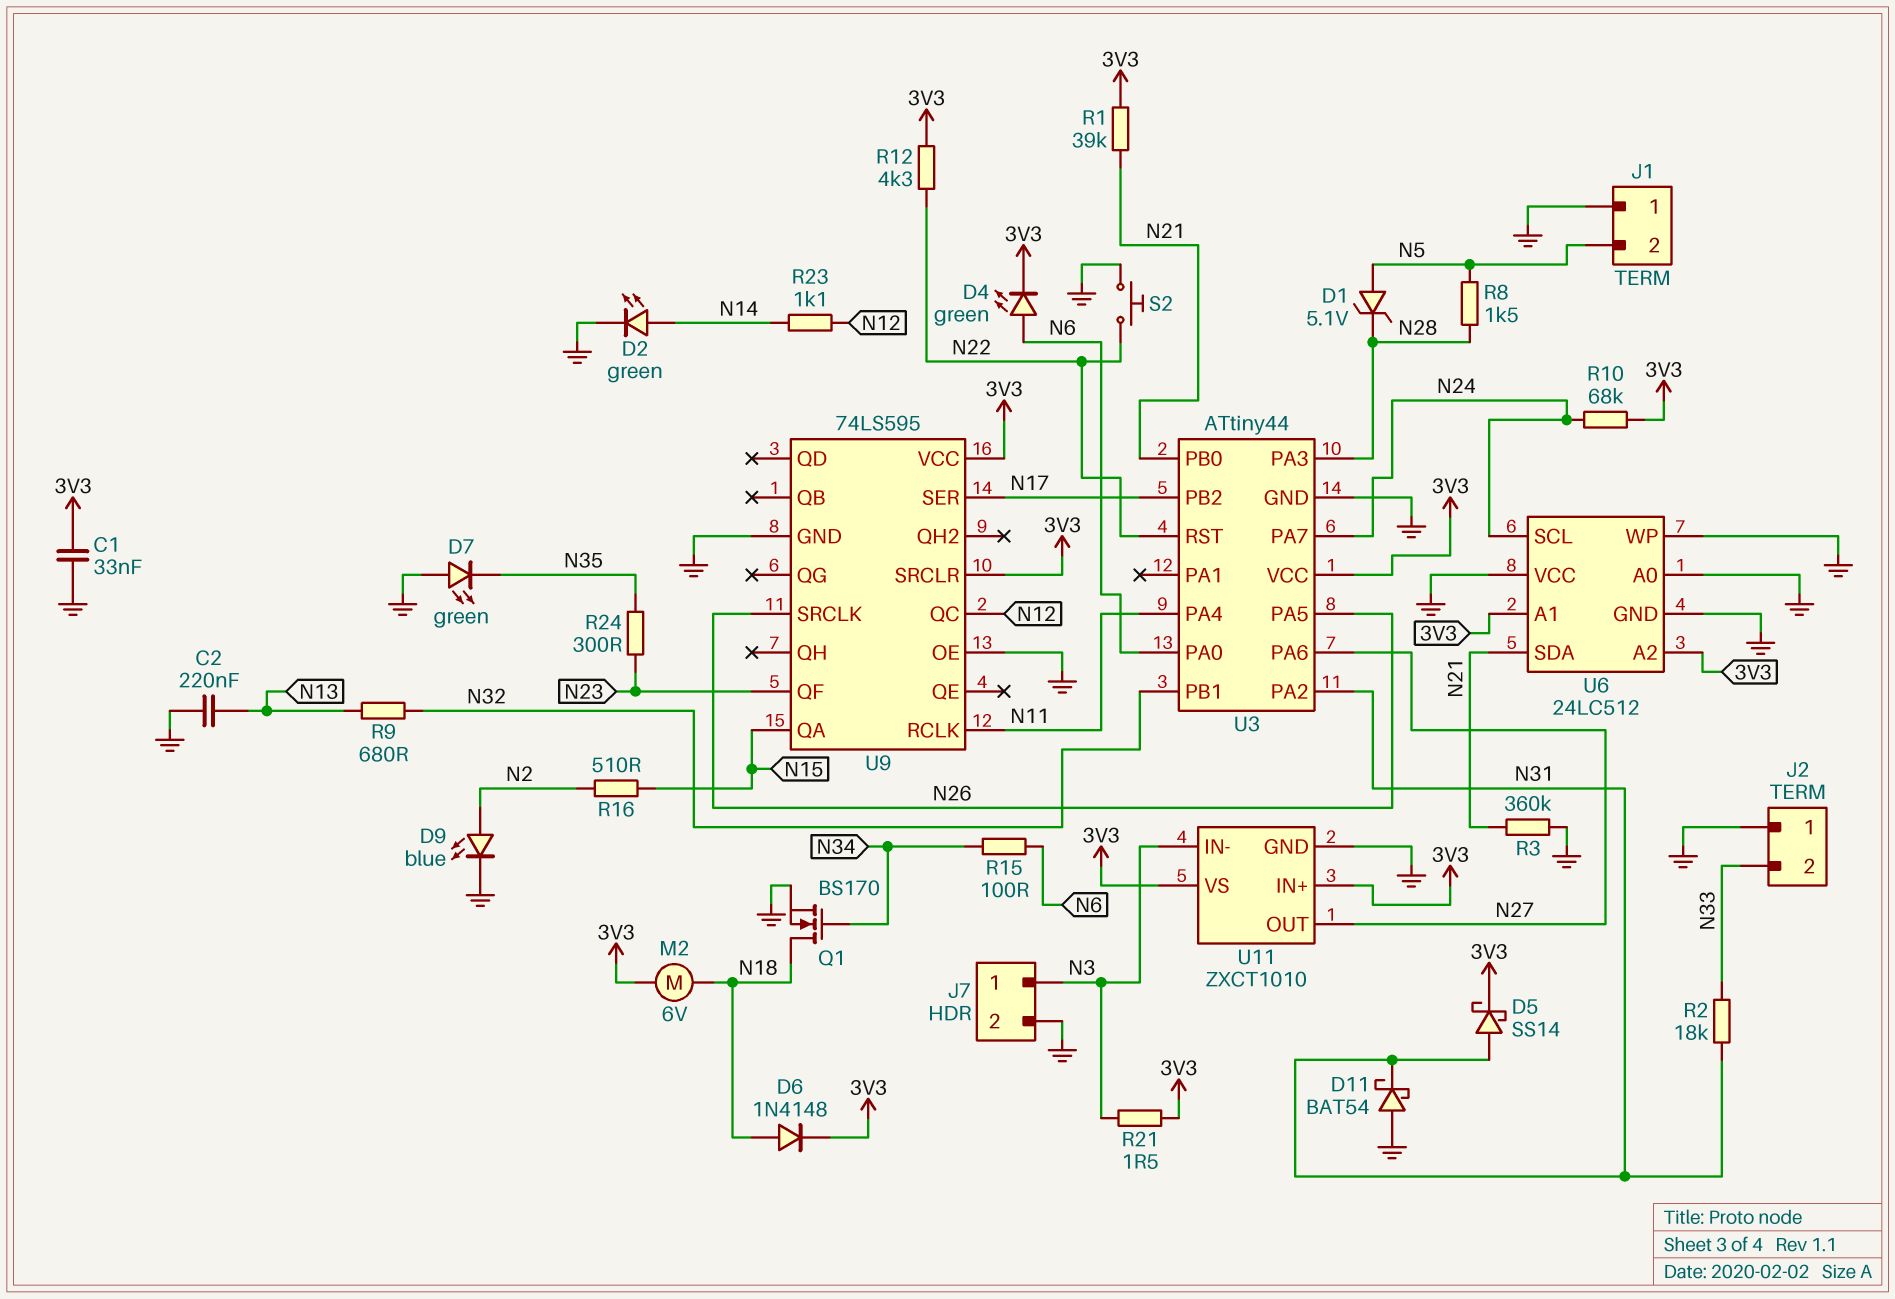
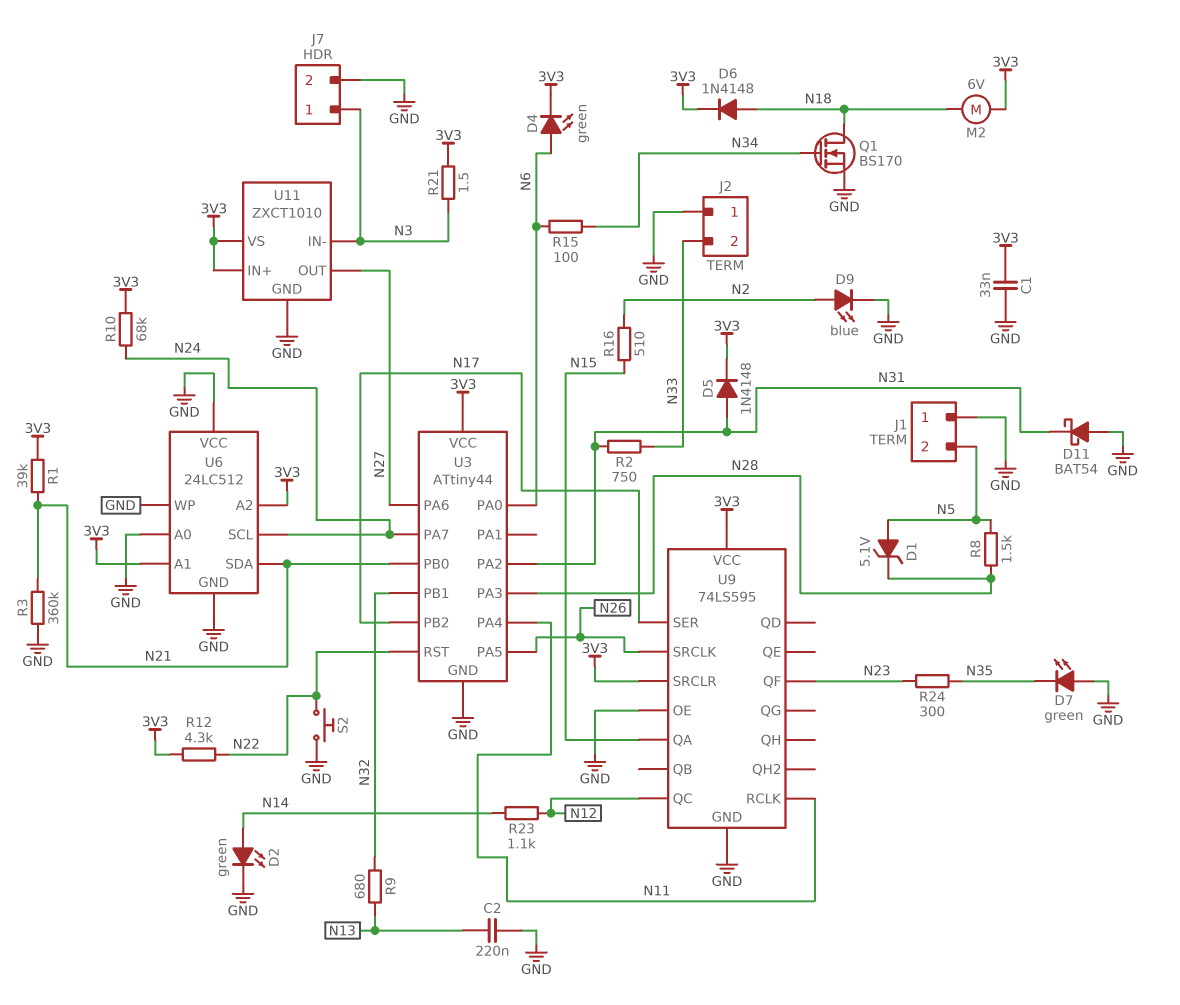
D5: schottky SS14 (A N31, K 3V3) -> diode 1N4148 (A N31, K 3V3)
R2: 18k (N31, N33) -> 750 (N31, N33)

